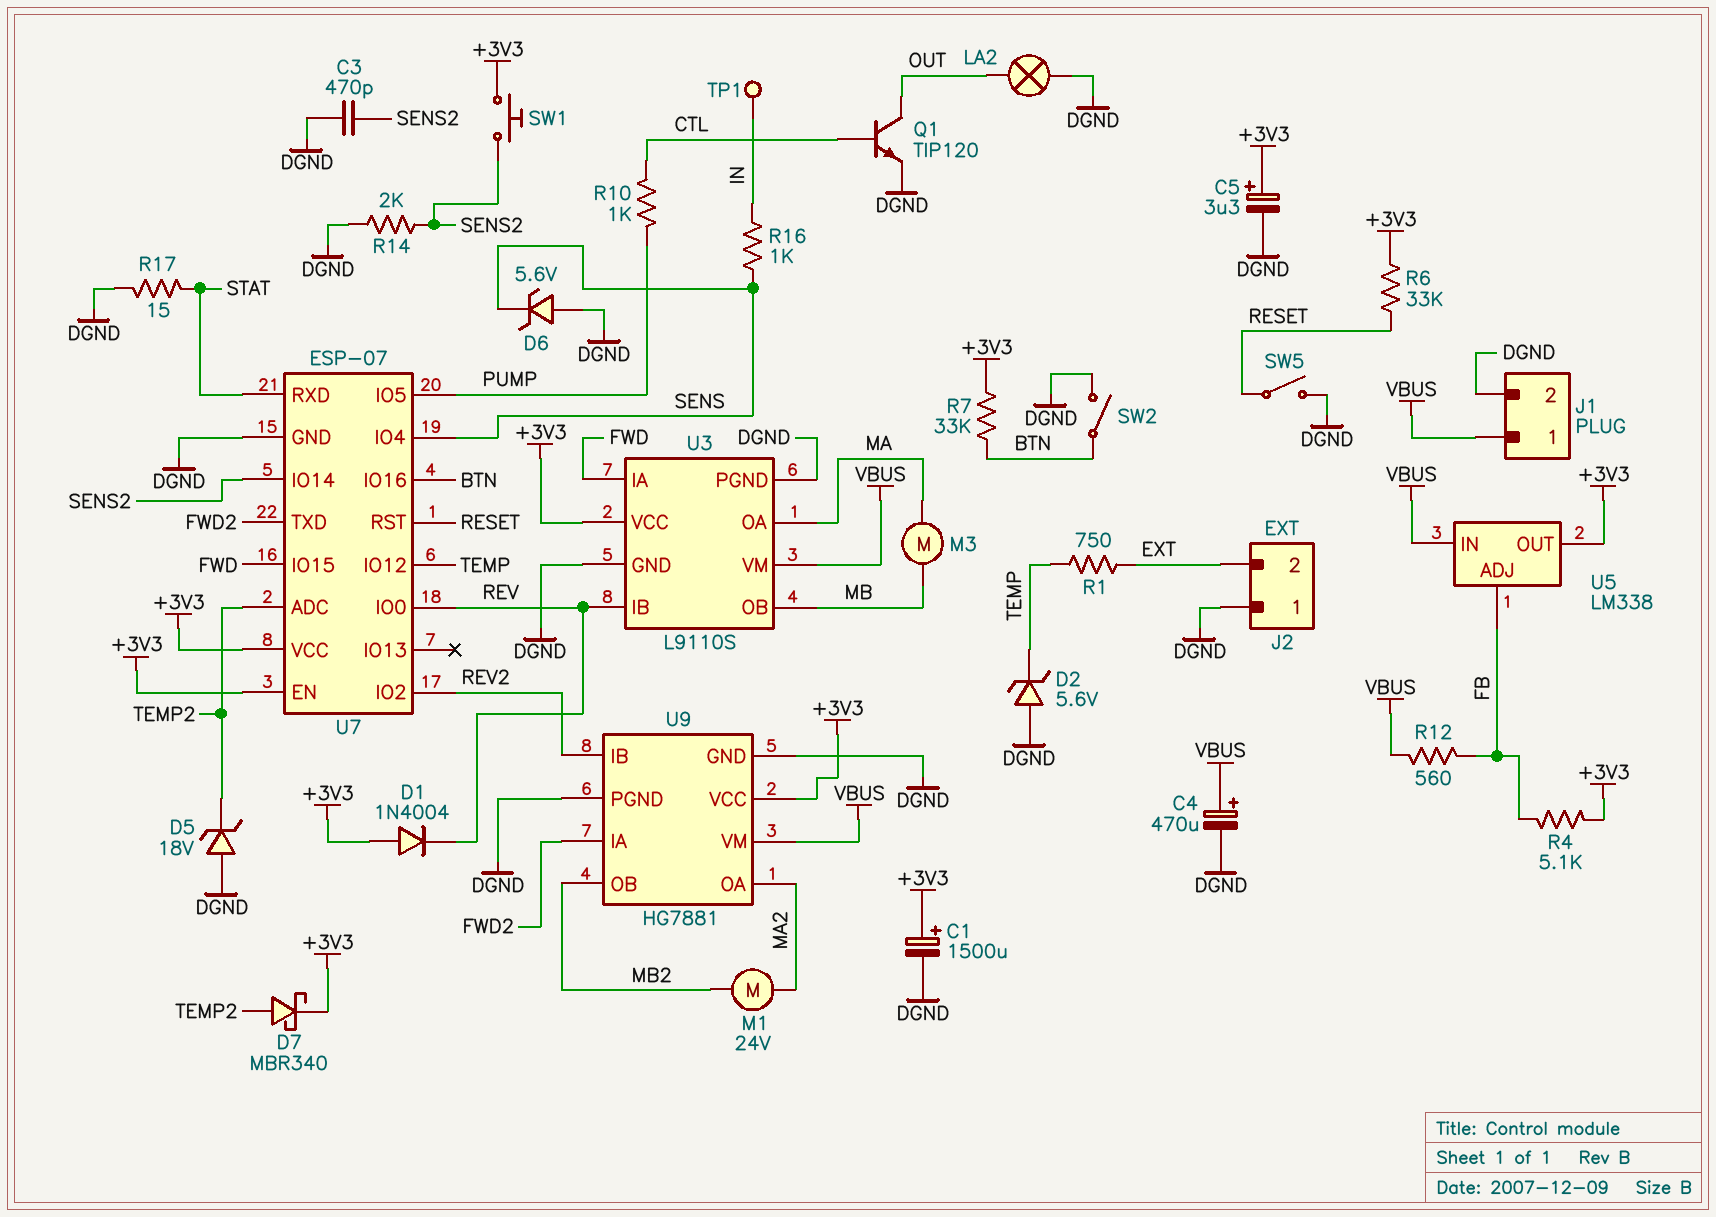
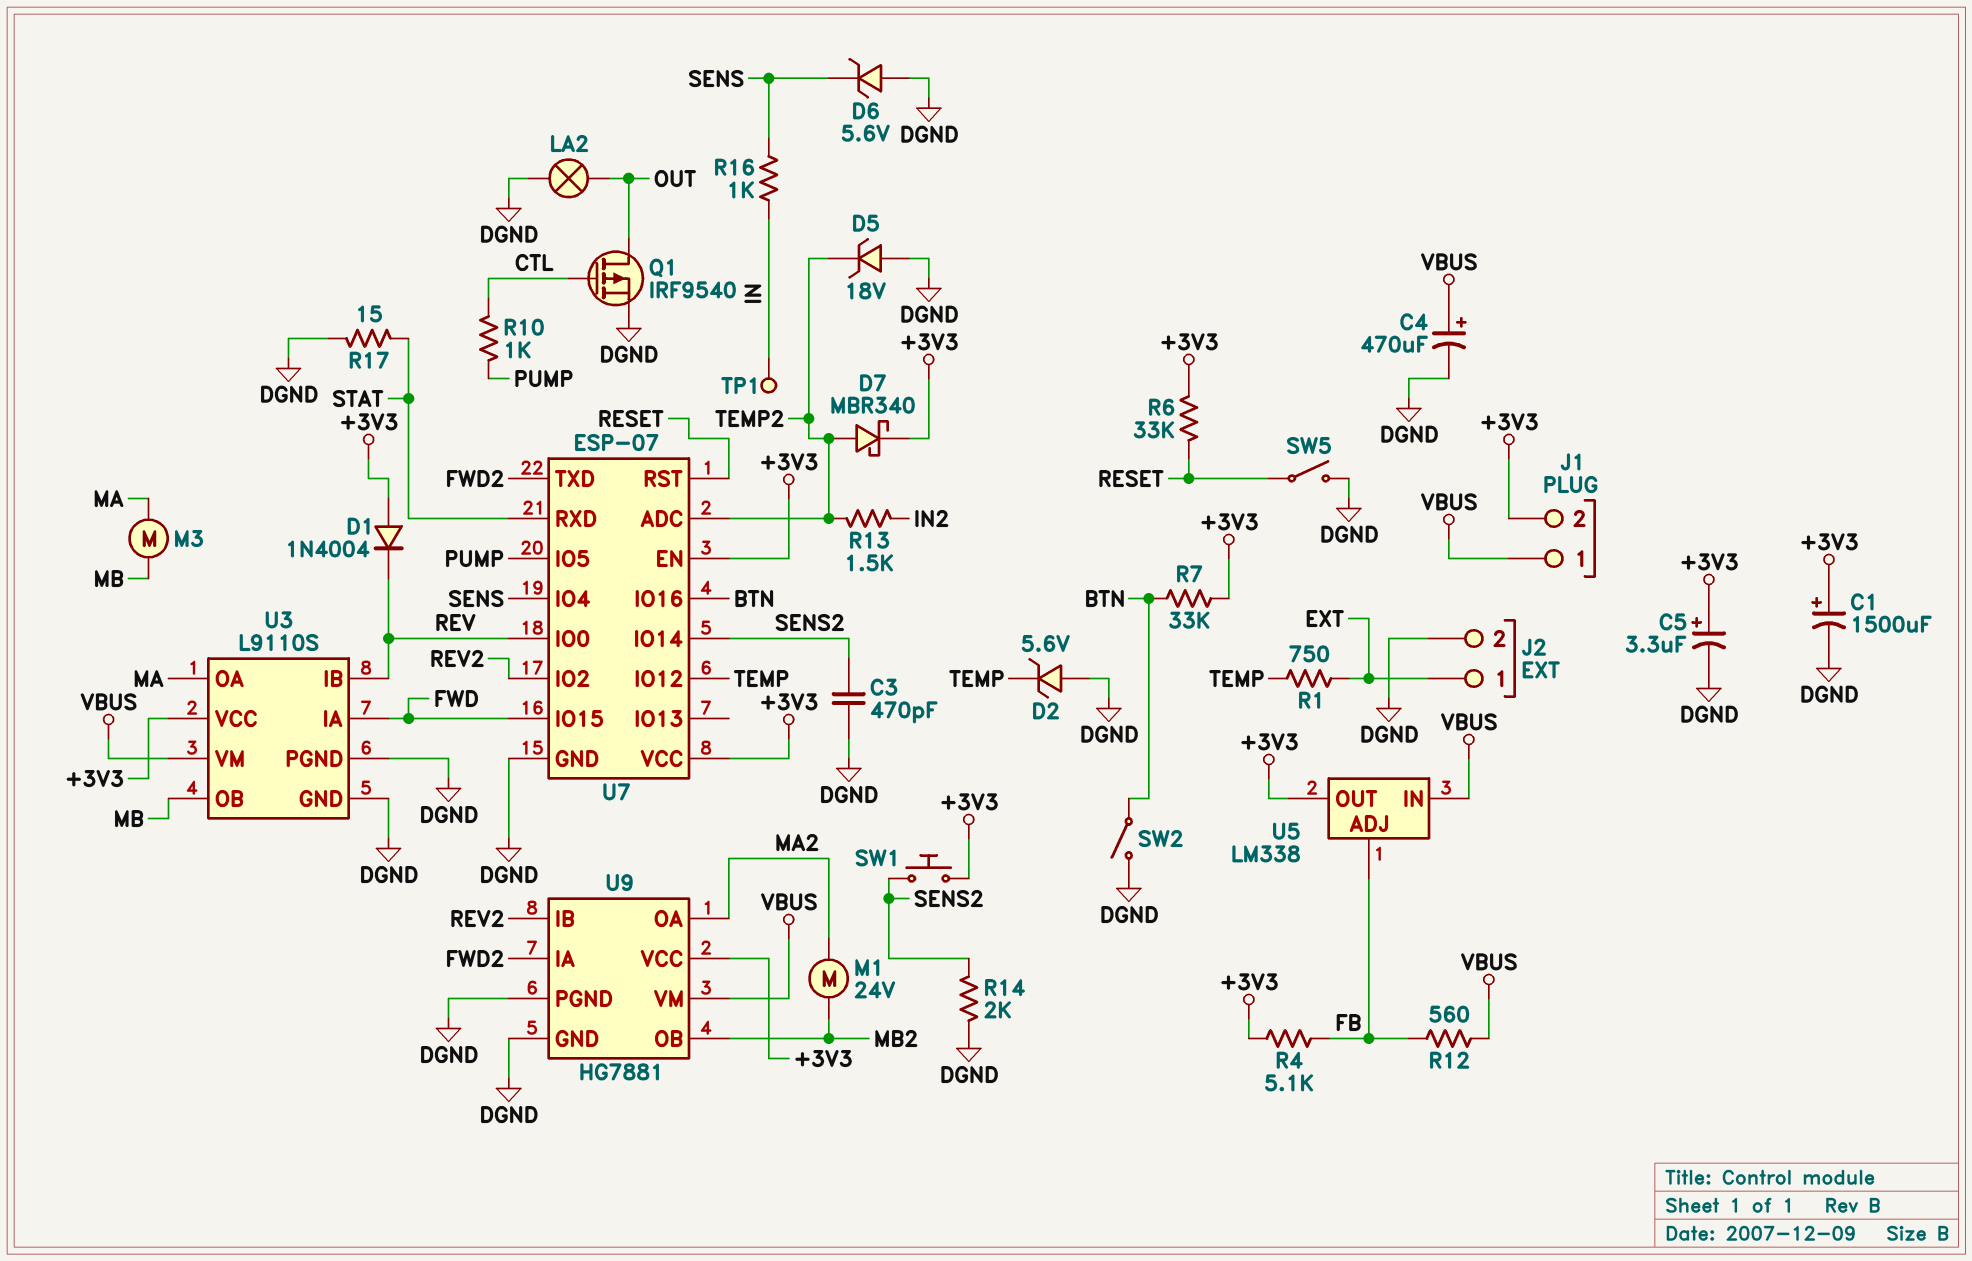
J1 pin 2: DGND -> +3V3
J2 pin 1: DGND -> EXT
J2 pin 2: EXT -> DGND
Q1: NPN TIP120 (B CTL, C OUT, E DGND) -> PMOS IRF9540 (G CTL, D OUT, S DGND)
R13: none -> 1.5k (IN2, TEMP2)

